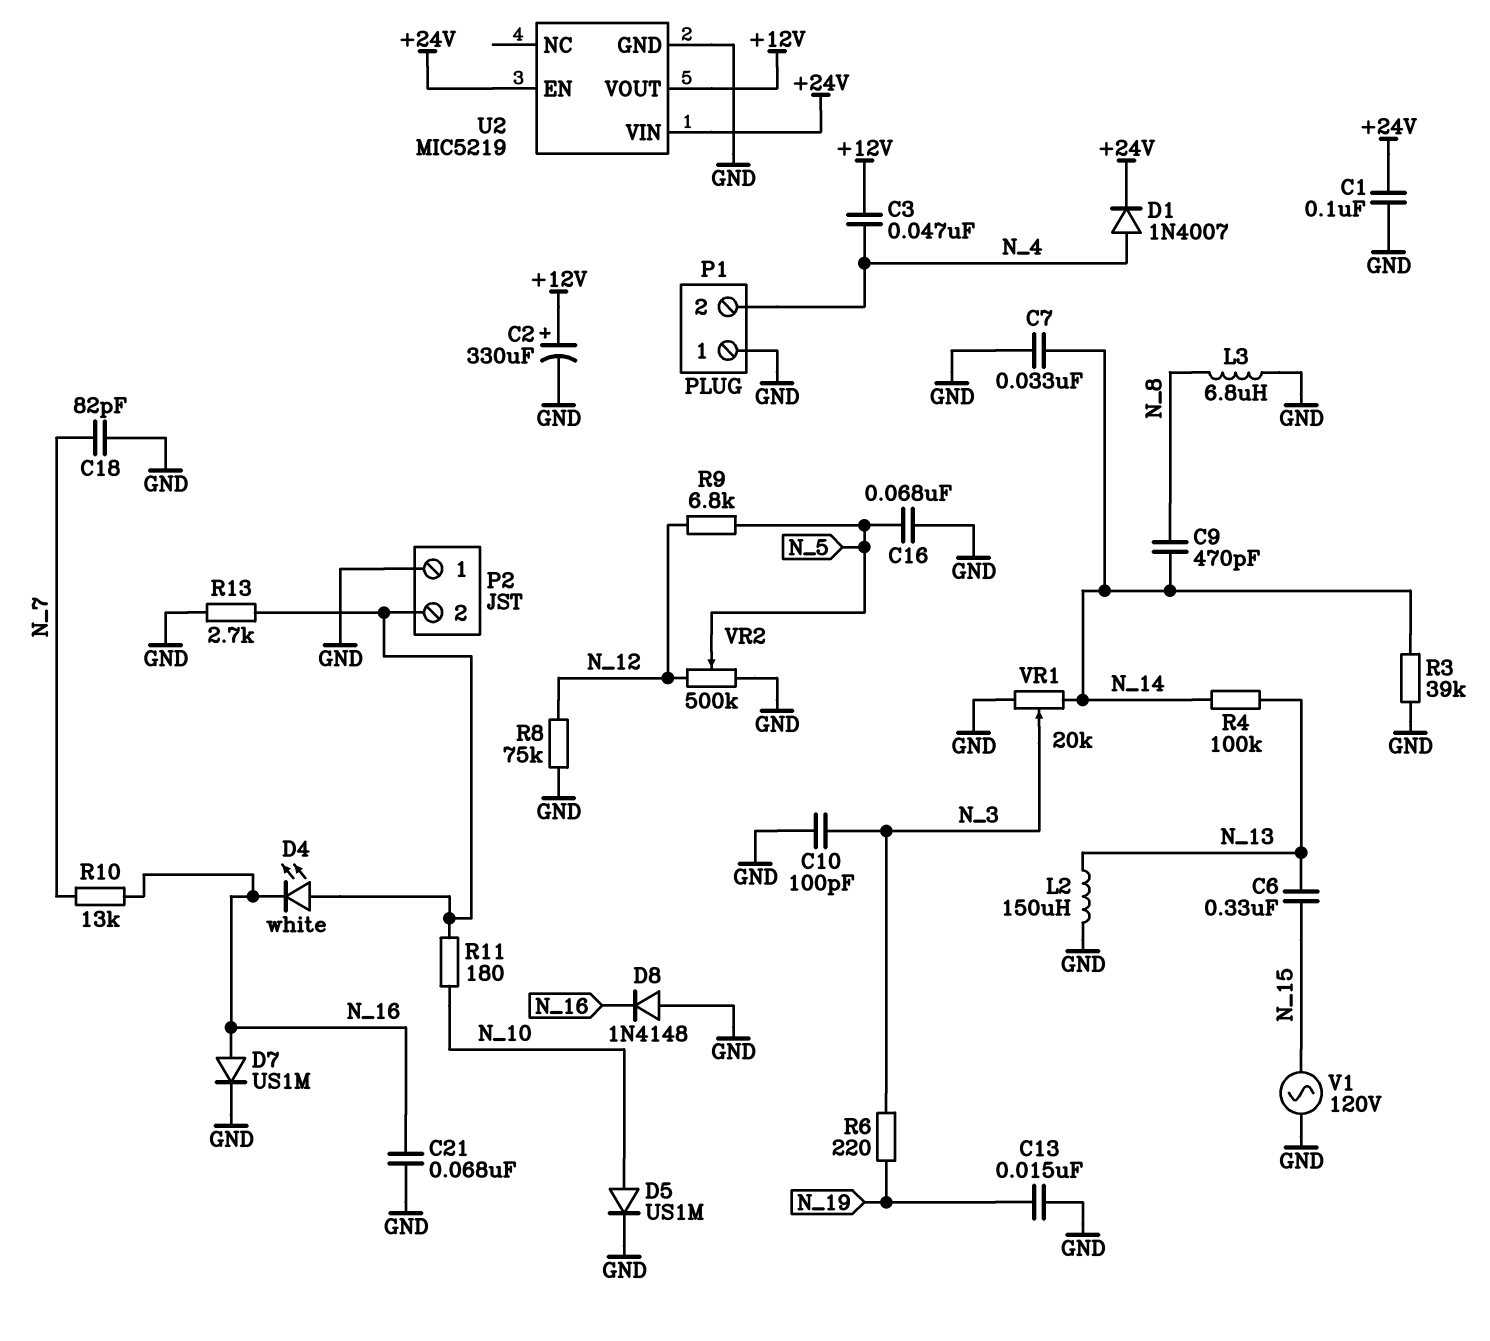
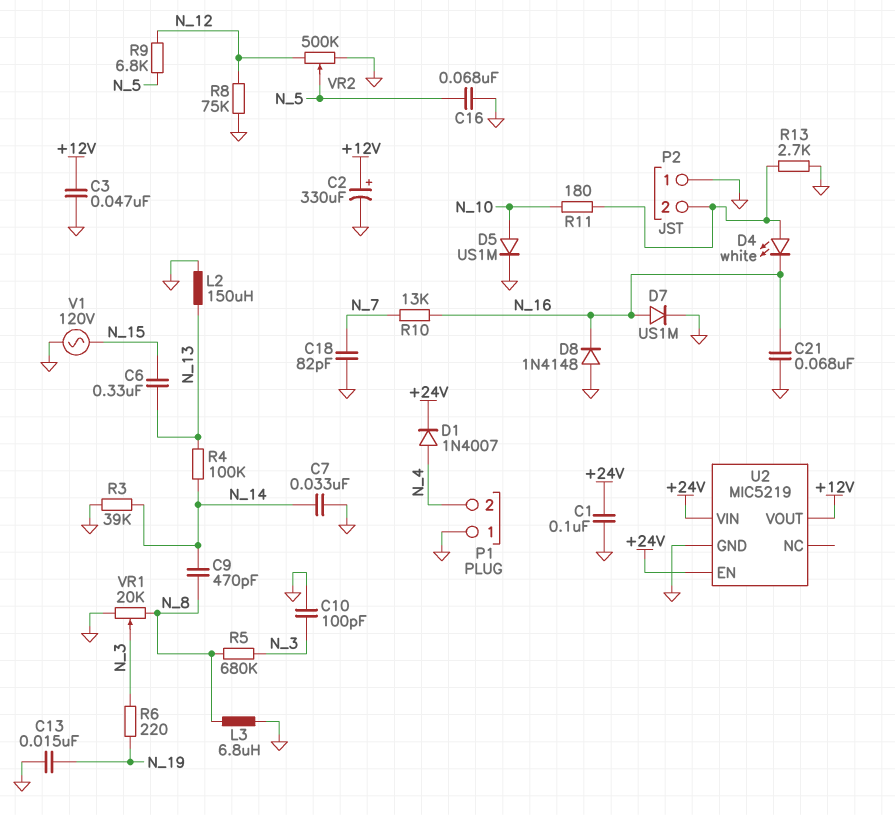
C3: 47nF (+12V, N_4) -> 47nF (+12V, GND)
R5: none -> 680k (N_3, N_8)
VR1: 20k (GND, N_14, wiper N_3) -> 20k (GND, N_8, wiper N_3)

